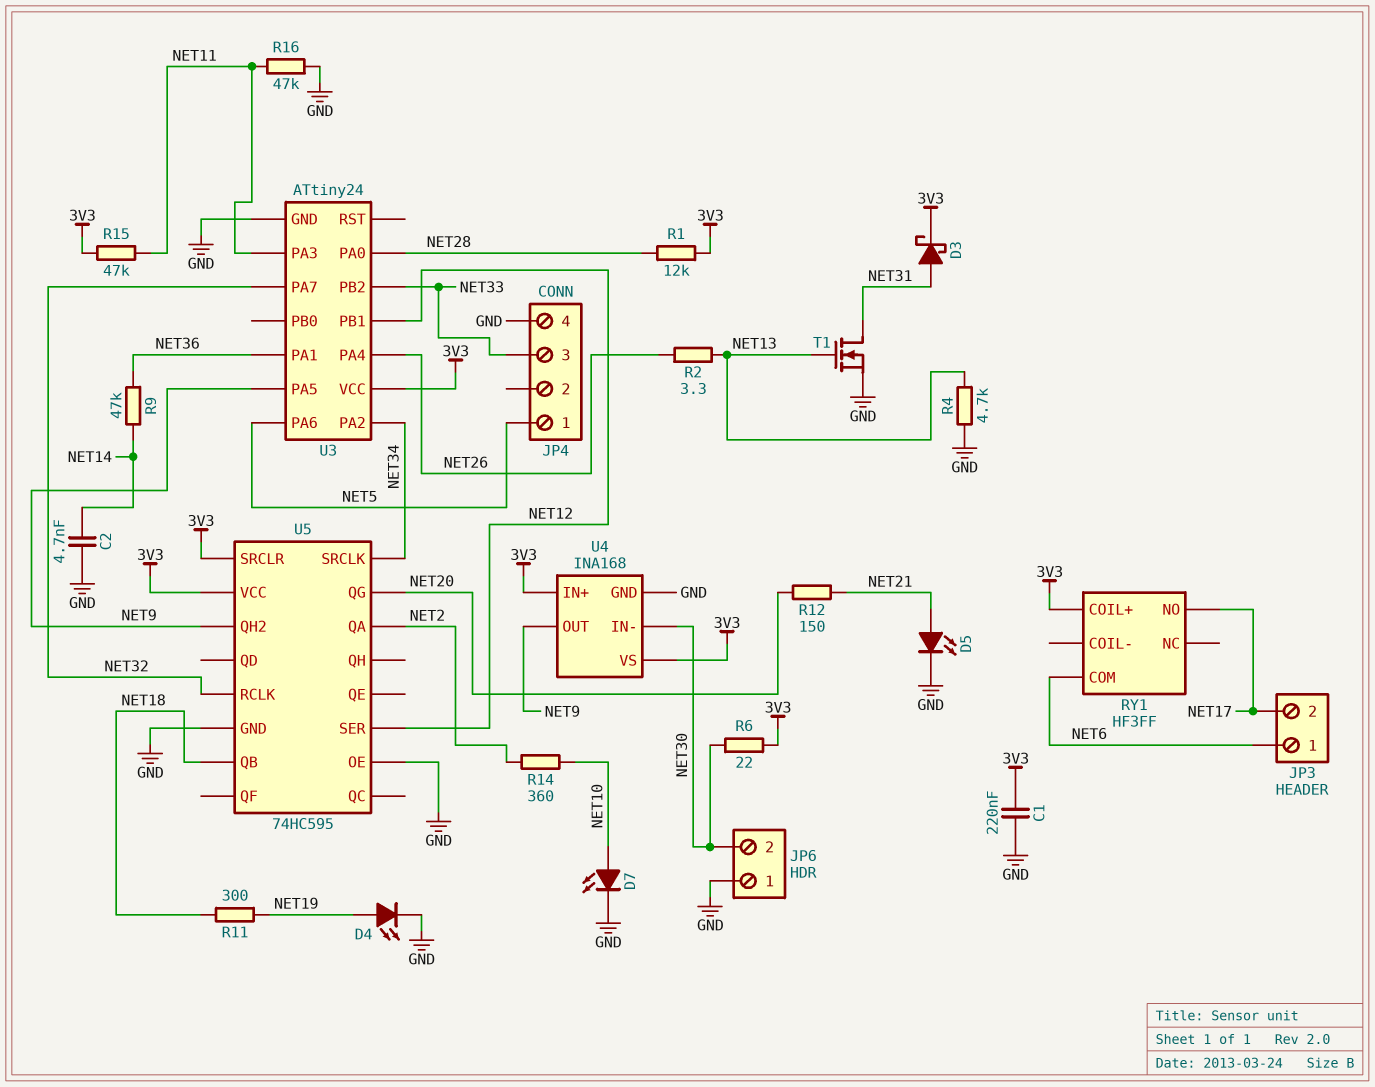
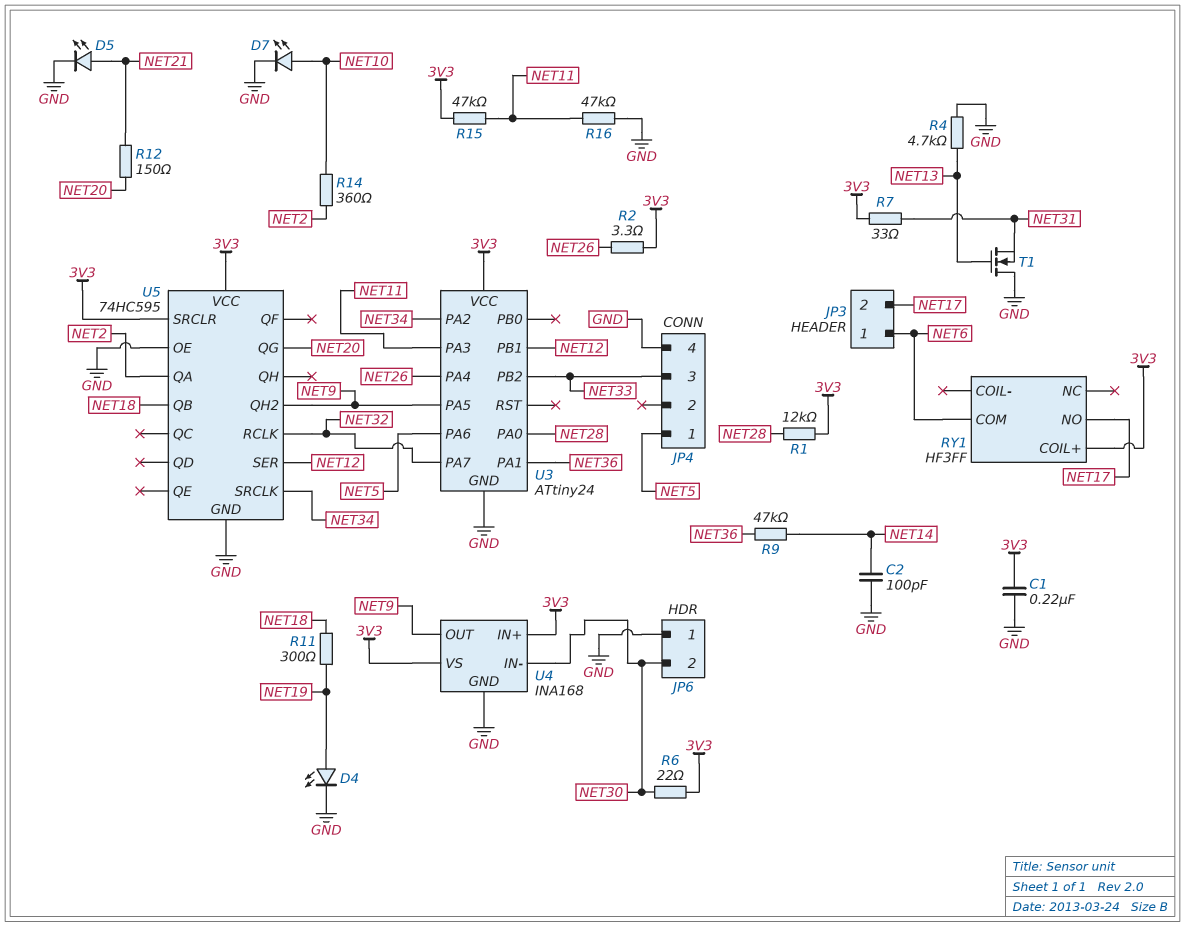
C2: 4.7nF (GND, NET14) -> 100pF (GND, NET14)
D3: schottky (A NET31, K 3V3) -> none
R2: 3.3 (NET13, NET26) -> 3.3 (3V3, NET26)
R7: none -> 33 (3V3, NET31)
T1: NMOS (G NET13, D NET31, S GND) -> NMOS (G NET13, D GND, S NET31)

